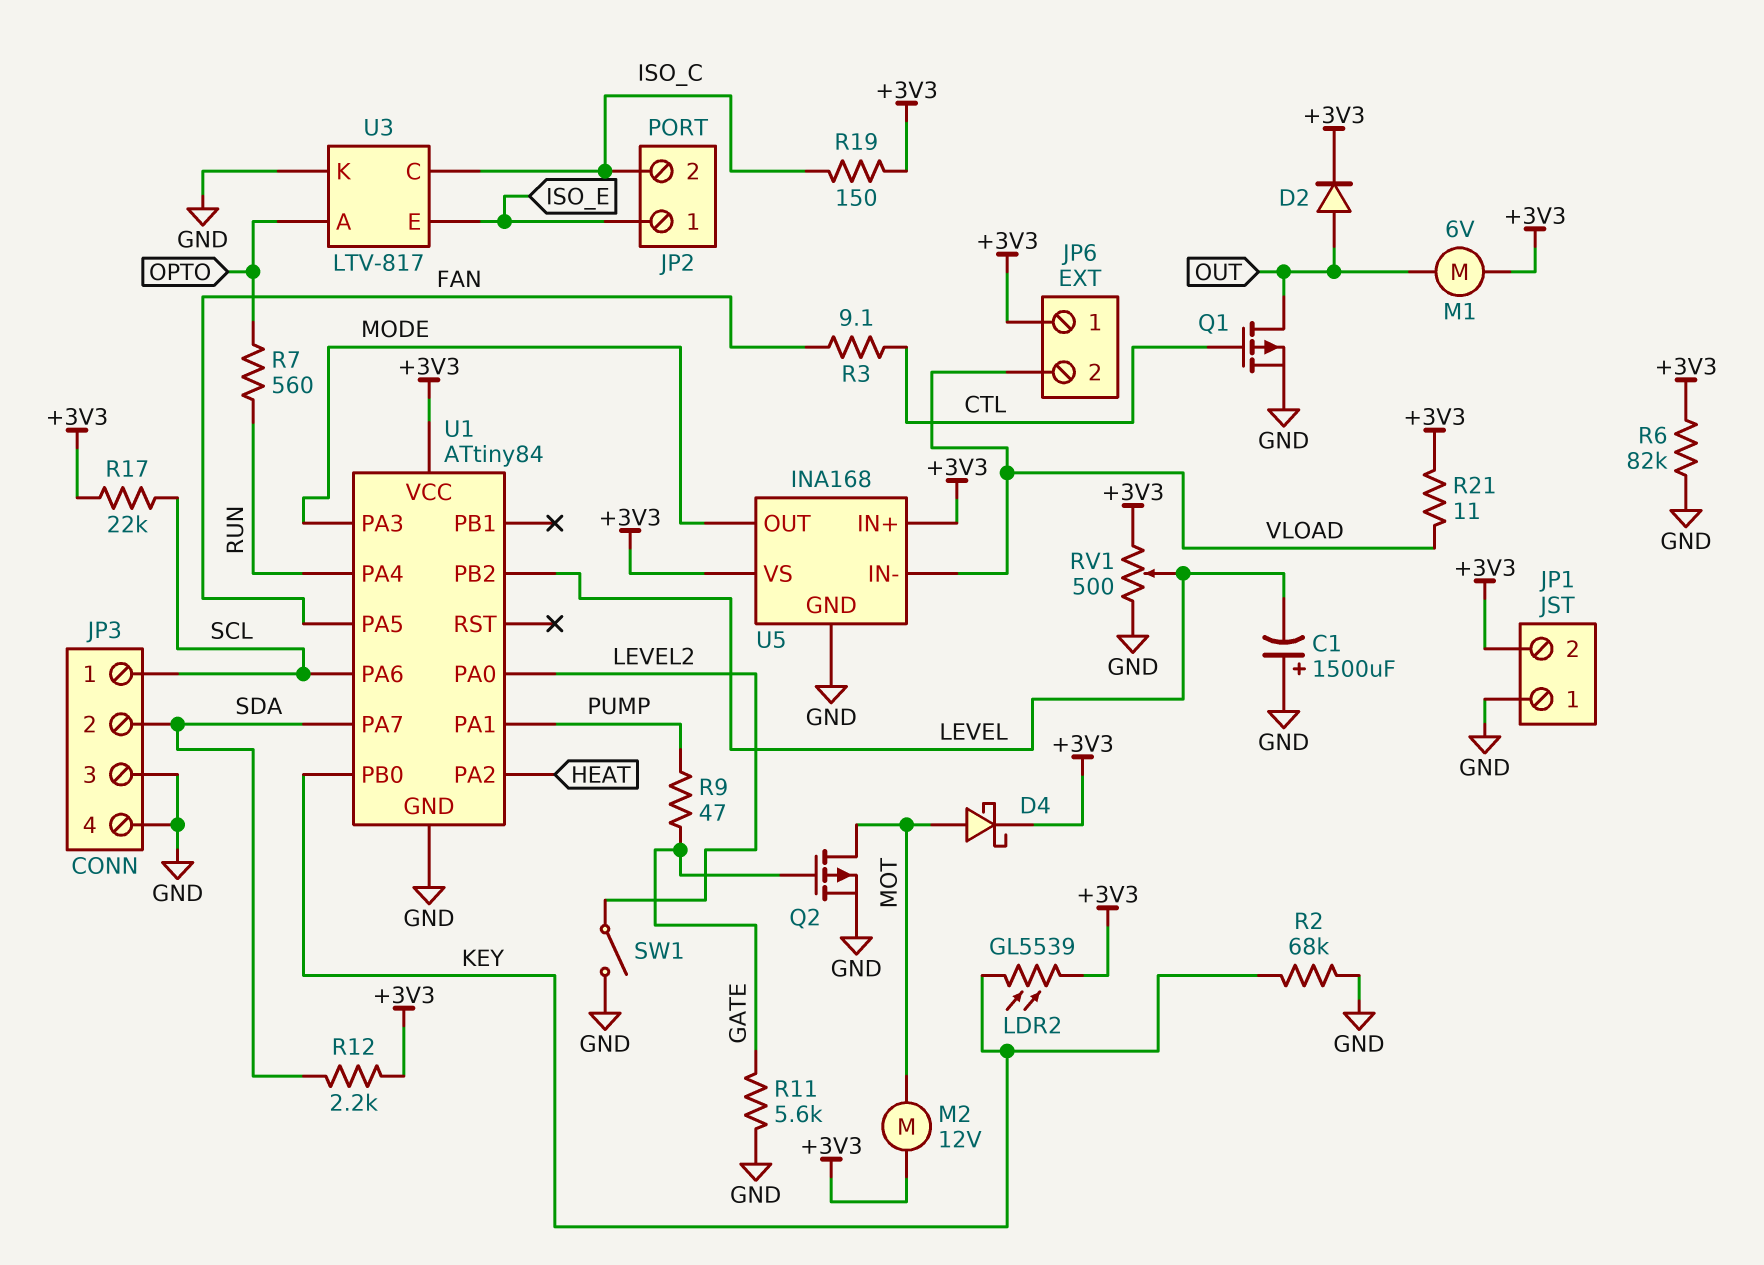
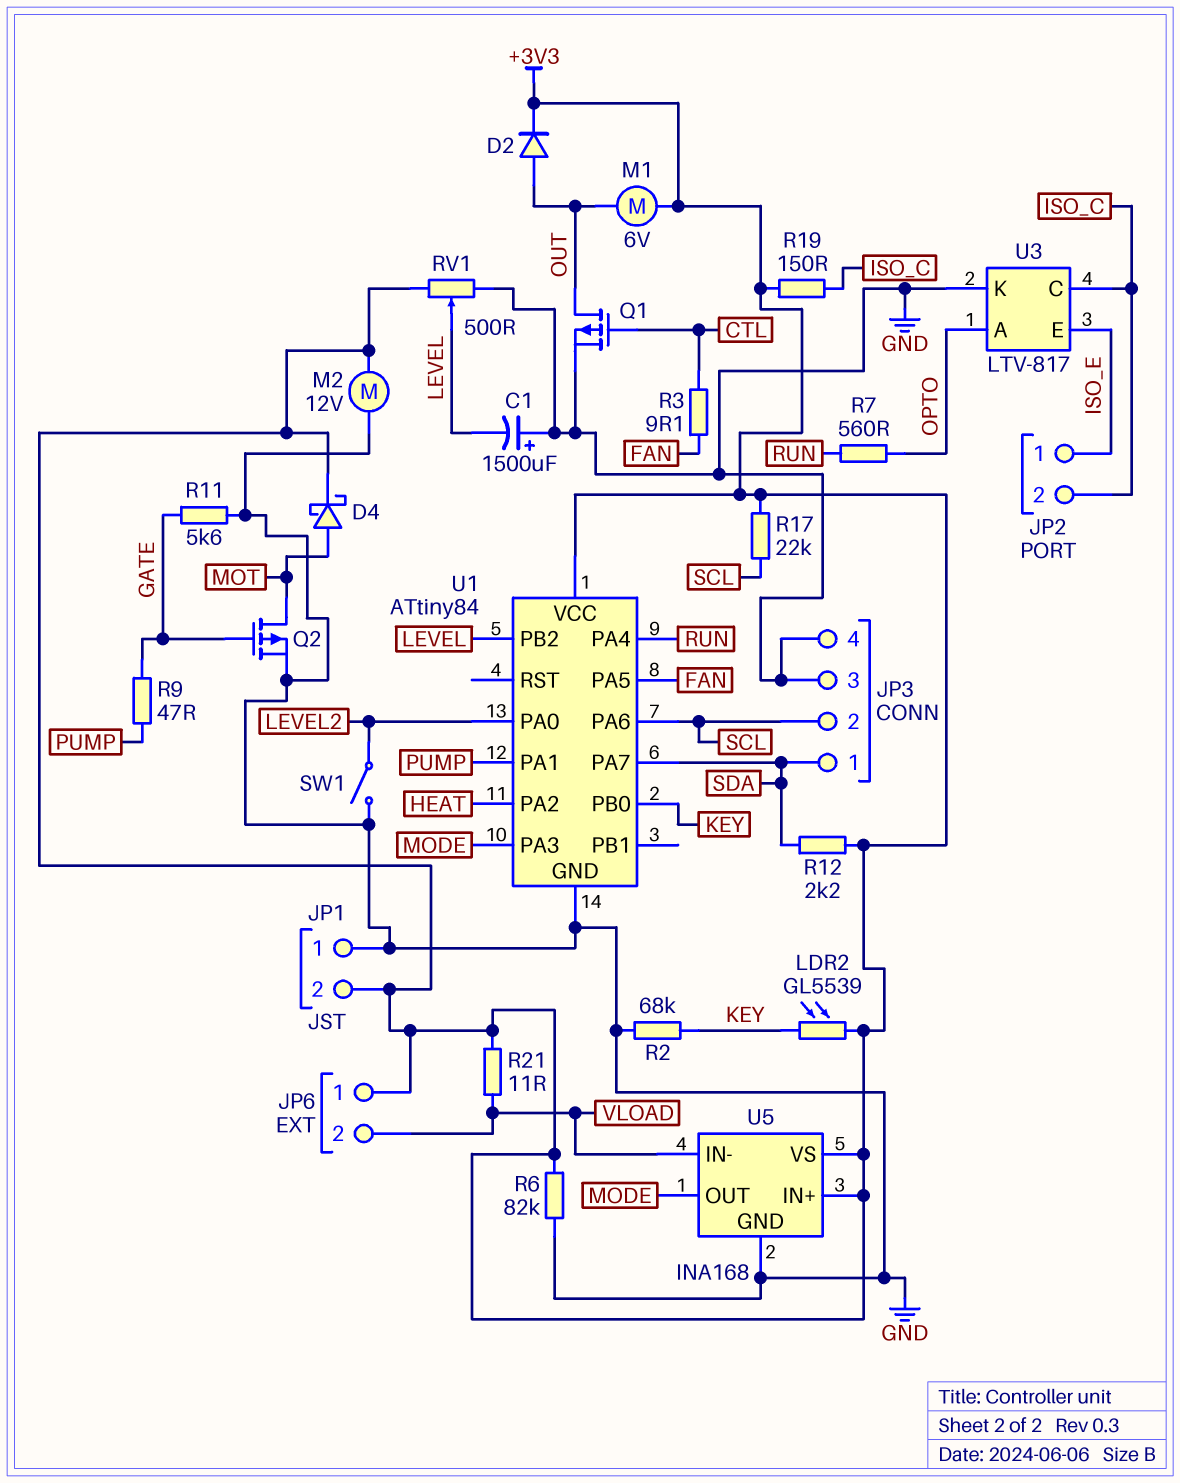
JP3 pin 1: SCL -> SDA
JP3 pin 2: SDA -> SCL
M2: motor 12V (+3V3, MOT) -> motor 12V (+3V3, GND)

